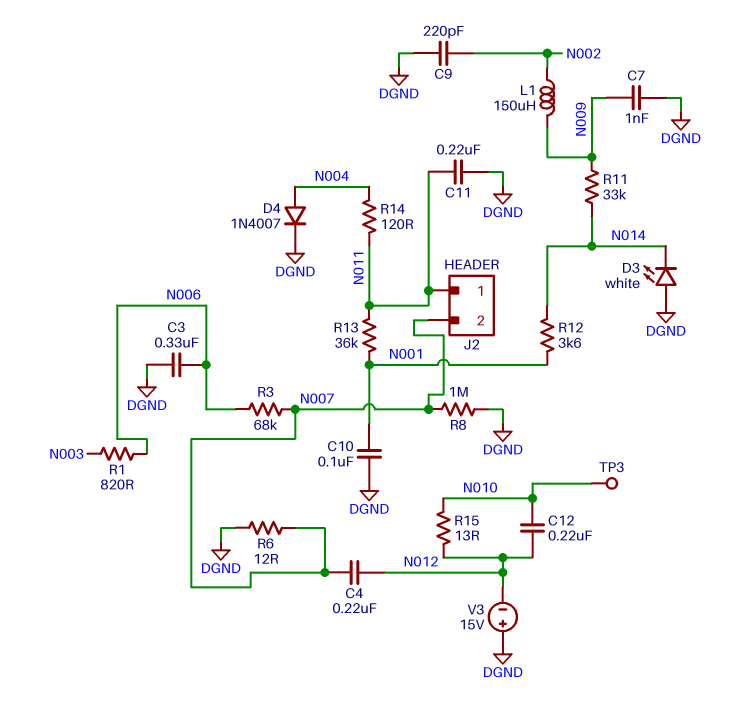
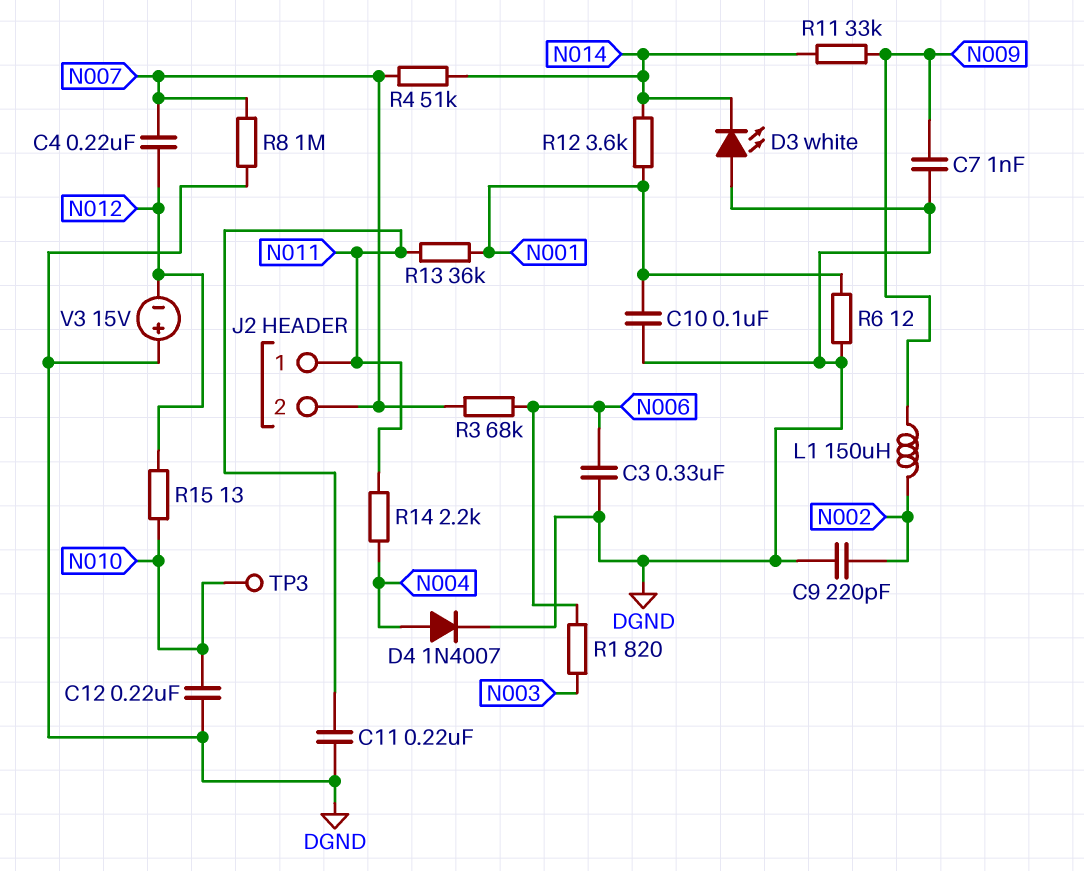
C12: 220nF (N010, N012) -> 220nF (DGND, N010)
R4: none -> 51k (N007, N014)
R6: 12 (DGND, N007) -> 12 (DGND, N001)
R14: 120 (N004, N011) -> 2.2k (N004, N011)

